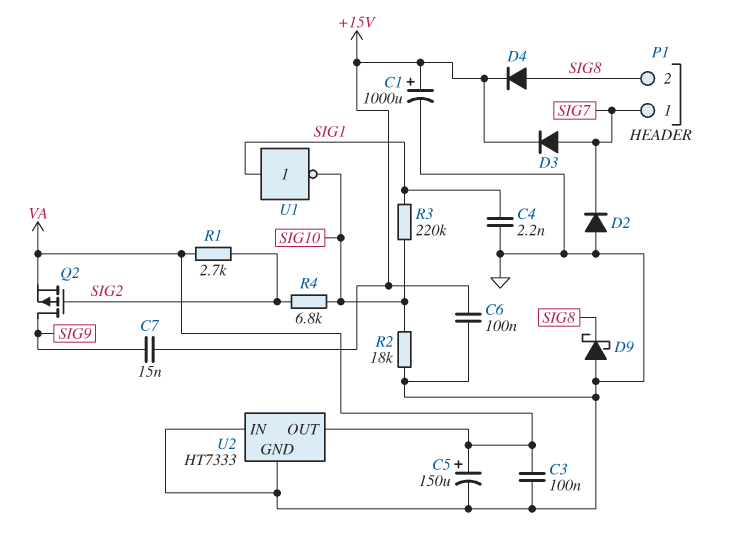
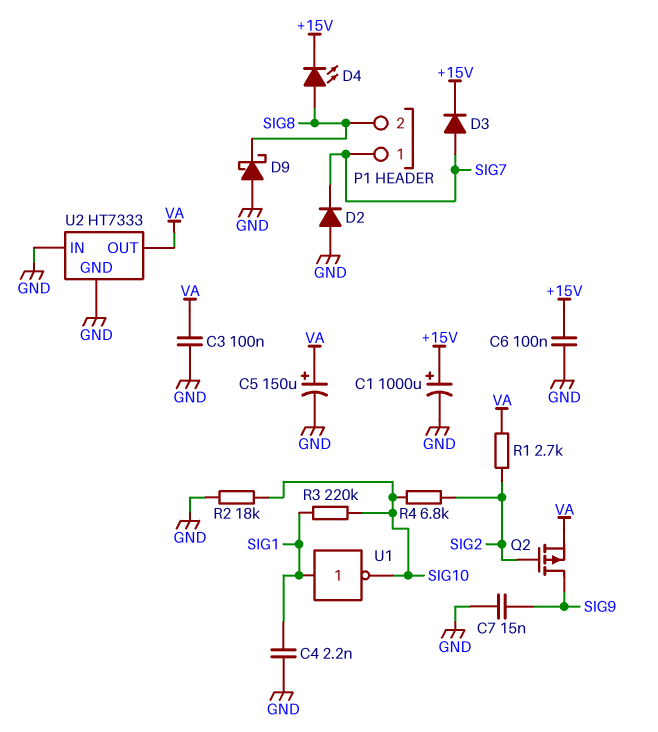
C7: 15nF (+15V, SIG9) -> 15nF (GND, SIG9)
D4: diode (A SIG8, K +15V) -> LED (A SIG8, K +15V)

